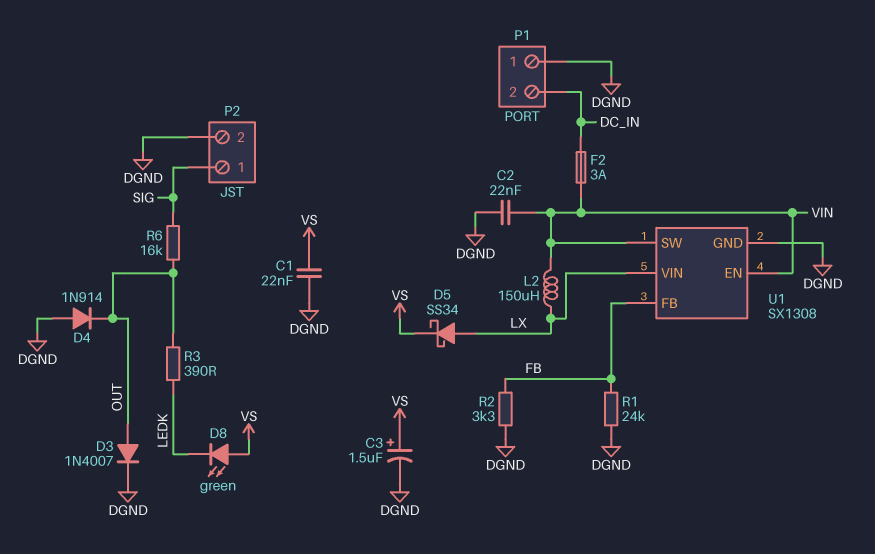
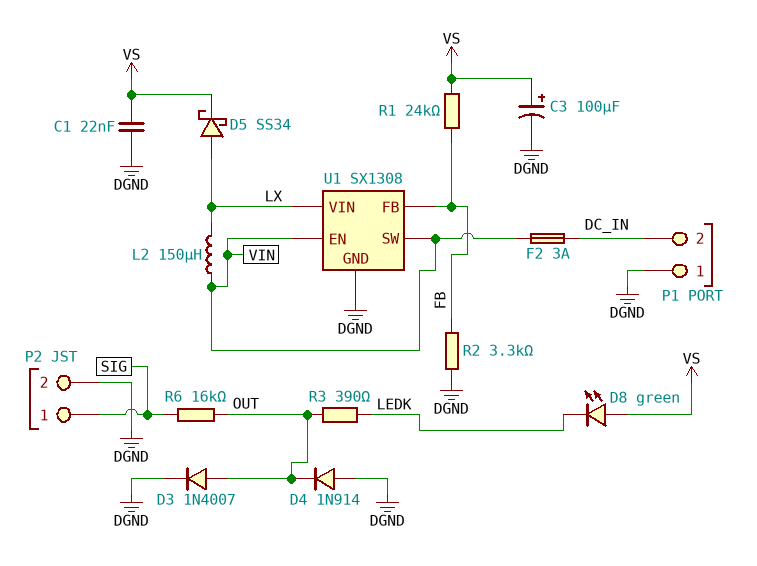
C2: 22nF (DGND, VIN) -> none
C3: 1.5uF (plus VS, minus DGND) -> 100uF (plus VS, minus DGND)
R1: 24k (DGND, FB) -> 24k (FB, VS)

